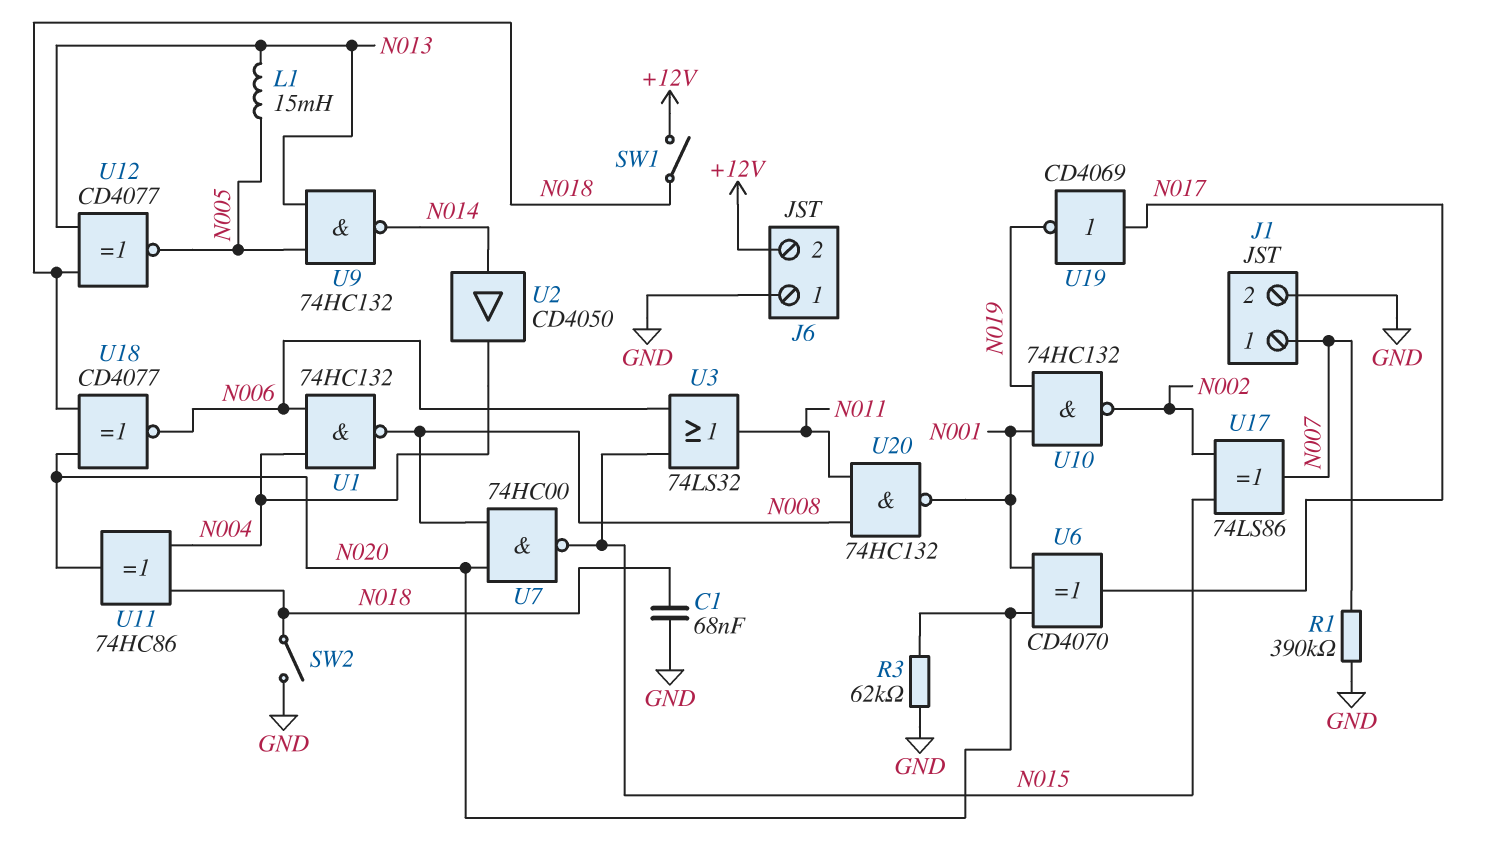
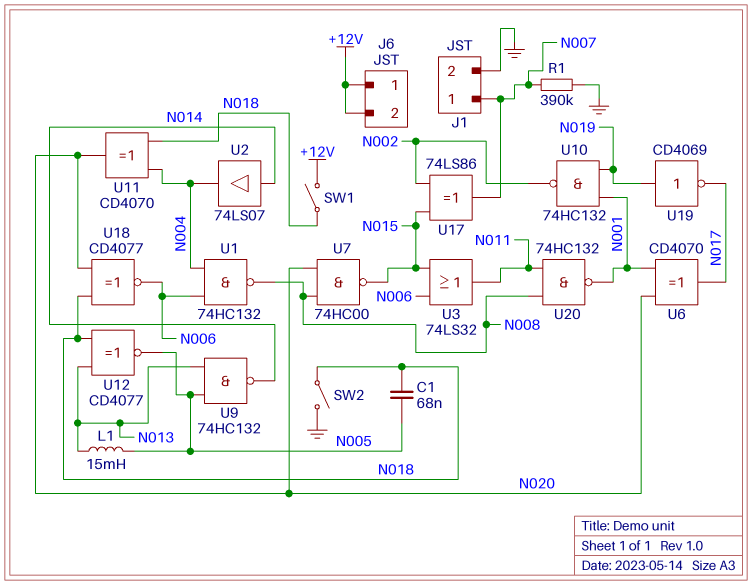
C1: 68nF (GND, N018) -> 68nF (N005, N018)
J6 pin 1: GND -> +12V
R3: 62k (GND, N020) -> none
U2: buffer CD4050 (in N014, out N004) -> buffer 74LS07 (in N014, out N004)
U11: XOR 74HC86 (in N004, in N018, out N020) -> XOR CD4070 (in N004, in N018, out N020)
U19: NOT CD4069 (in N017, out N019) -> NOT CD4069 (in N019, out N017)

